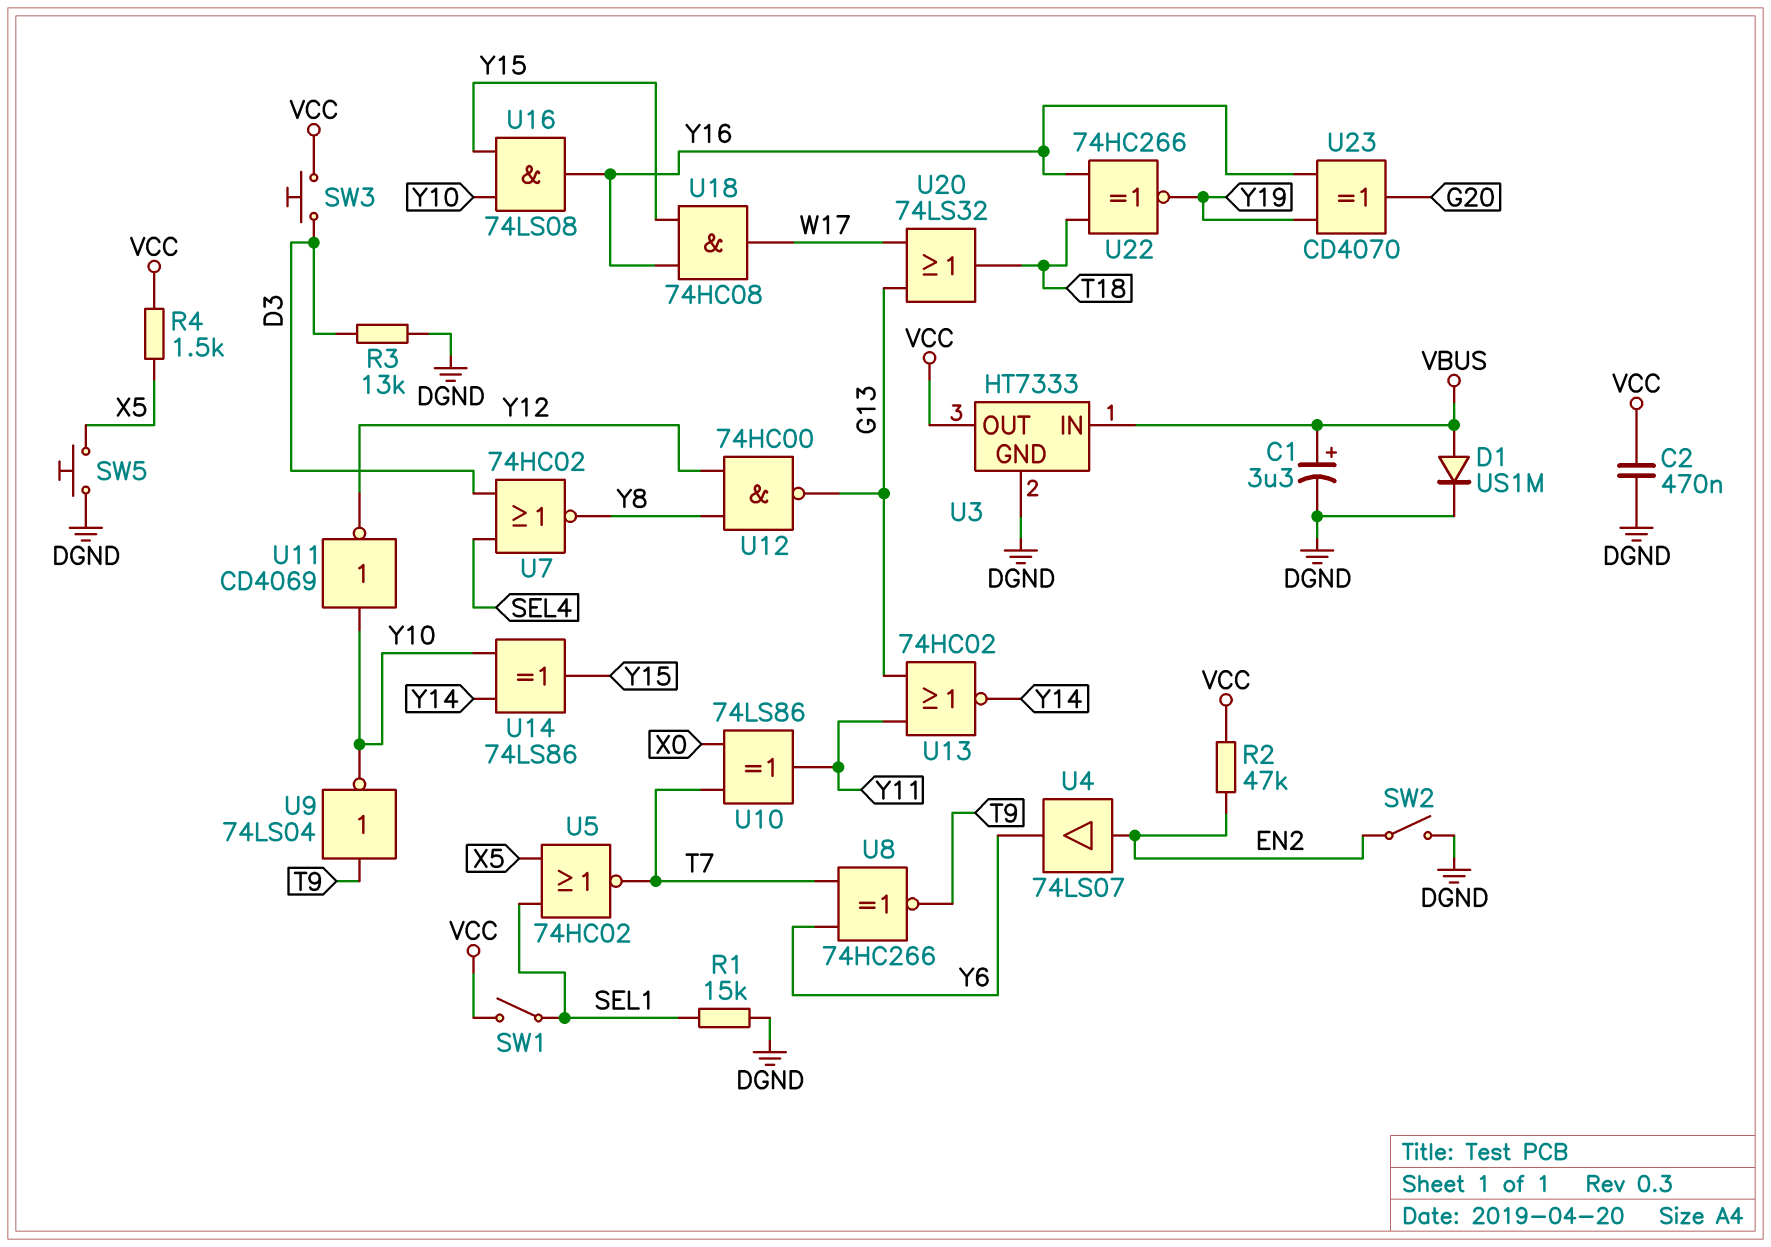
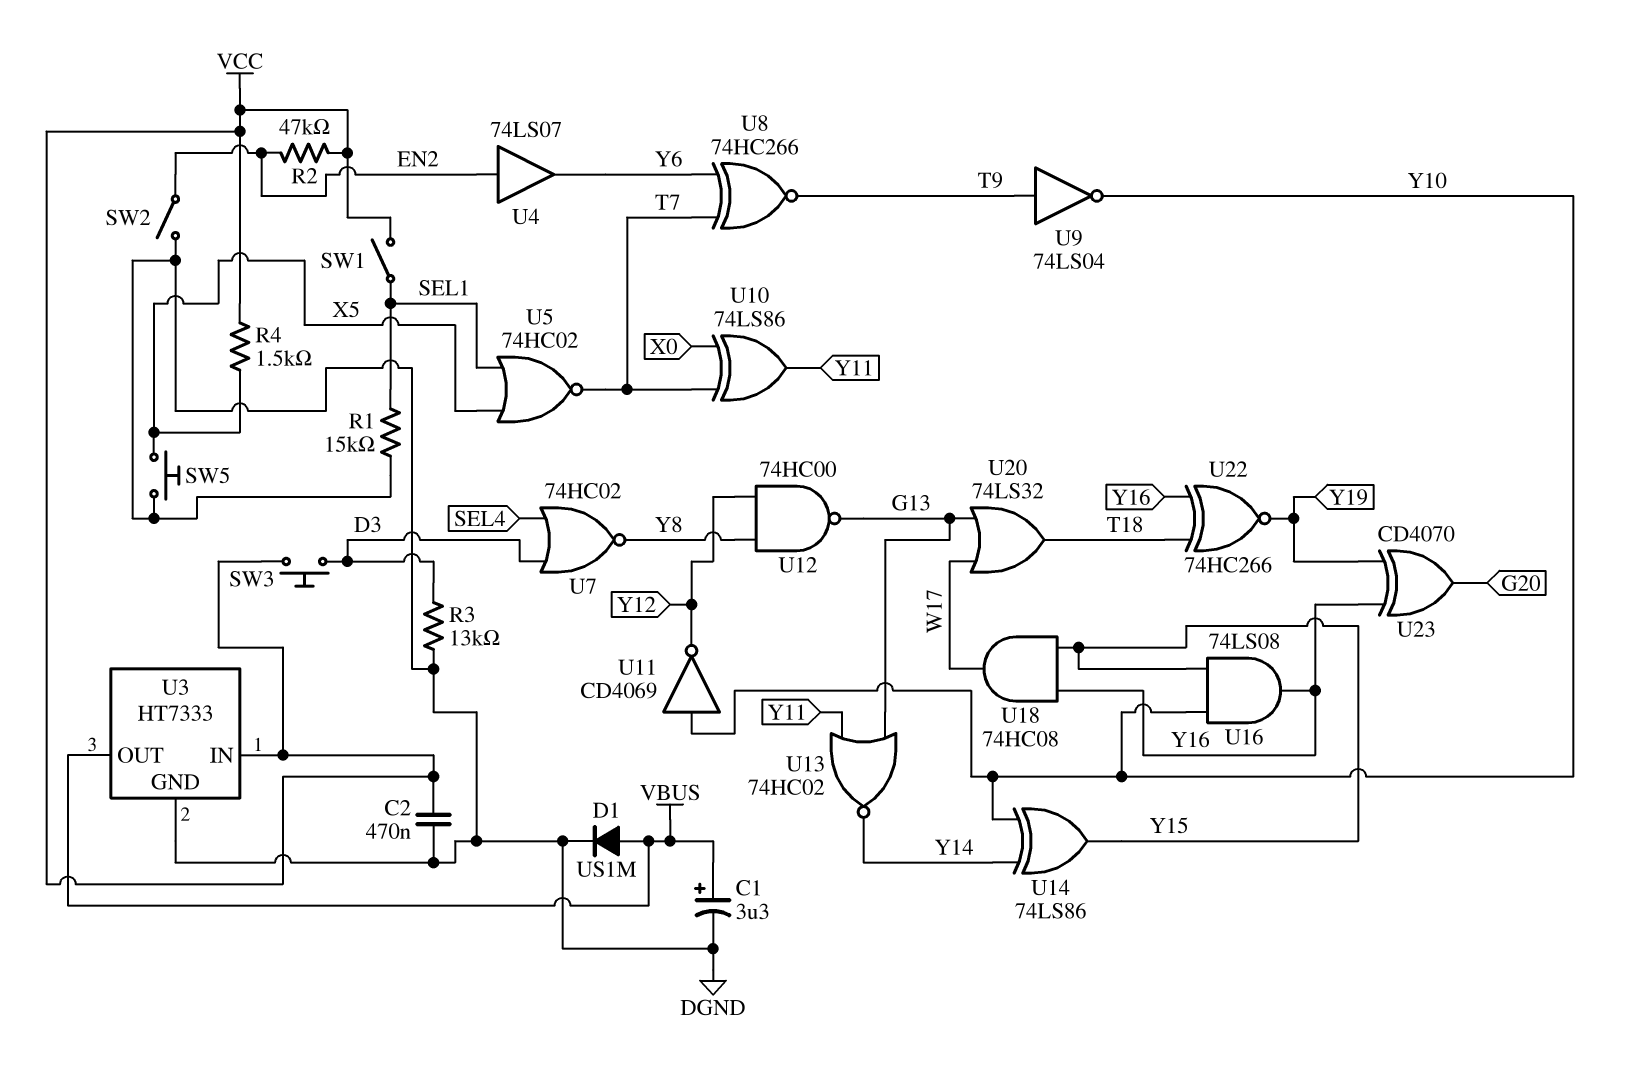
U3 pin IN: VBUS -> VCC
U3 pin OUT: VCC -> VBUS

